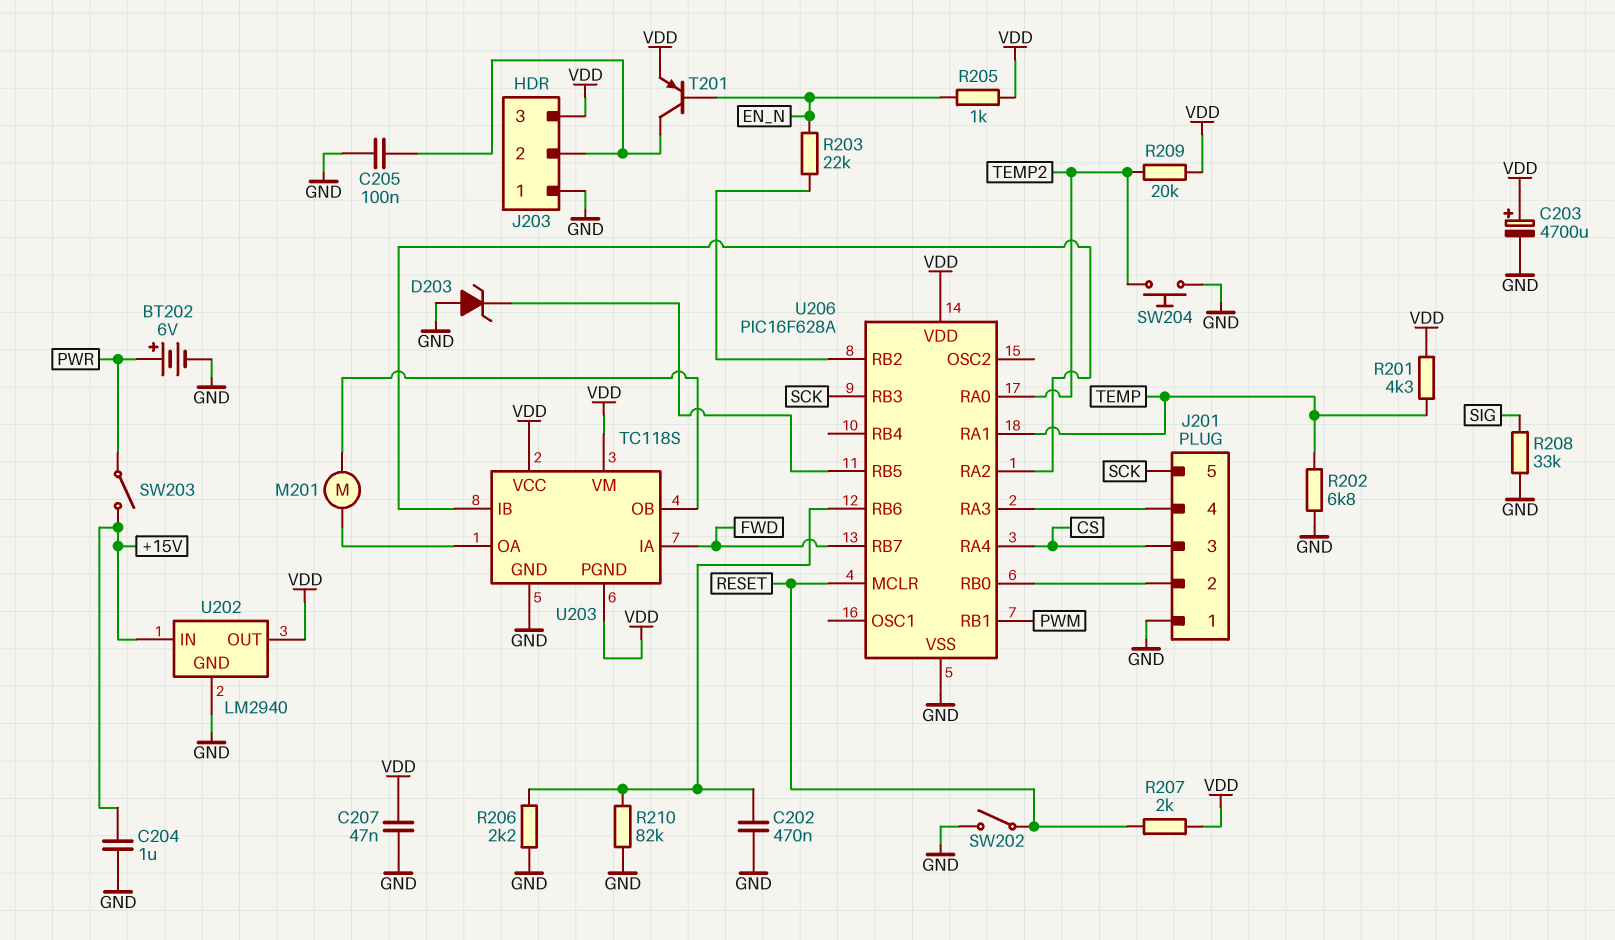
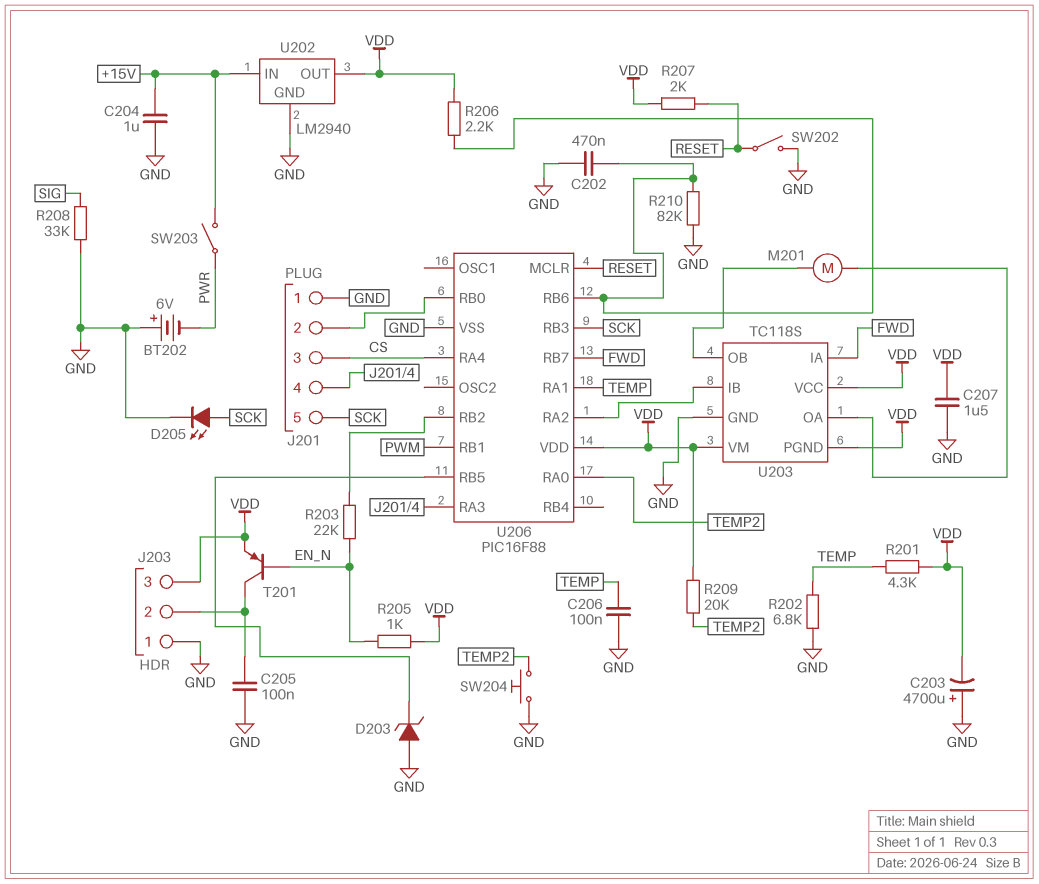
BT202: 6V (plus PWR, minus GND) -> 6V (plus GND, minus PWR)
C203: 4700uF (plus VDD, minus GND) -> 4700uF (plus GND, minus VDD)
C206: none -> 100nF (GND, TEMP)
C207: 47nF (GND, VDD) -> 1.5uF (GND, VDD)
D205: none -> LED (A SCK, K GND)
R206: 2.2k (GND, U206/RB6) -> 2.2k (U206/RB6, VDD)
U206: PIC16F628A -> PIC16F88

